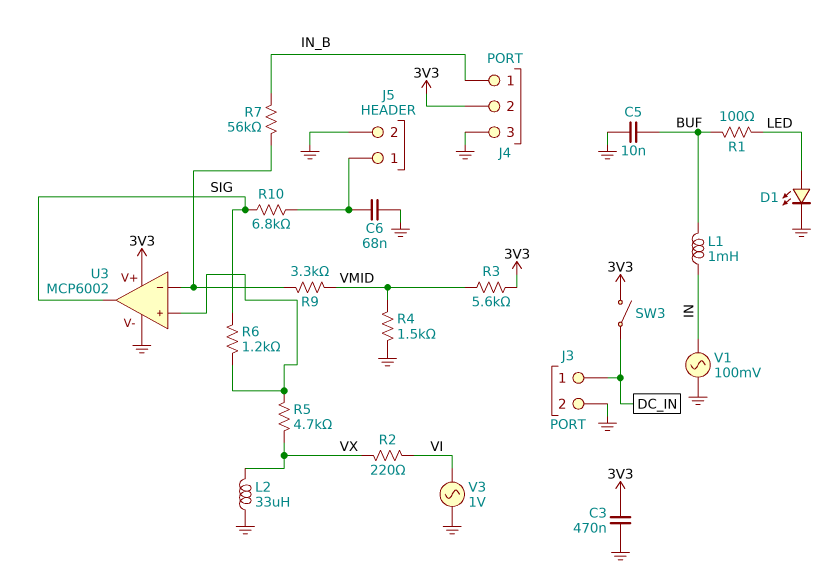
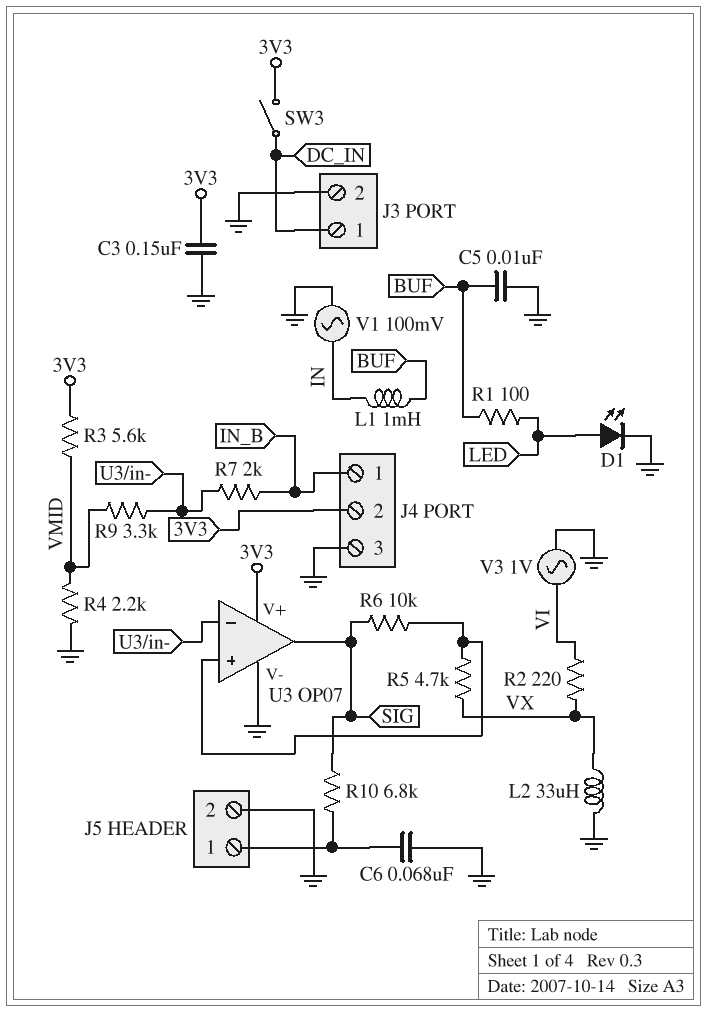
C3: 470nF (3V3, GND) -> 150nF (3V3, GND)
R4: 1.5k (GND, VMID) -> 2.2k (GND, VMID)
R6: 1.2k (SIG, U3/in+) -> 10k (SIG, U3/in+)
R7: 56k (IN_B, U3/in-) -> 2k (IN_B, U3/in-)
U3: MCP6002 -> OP07

